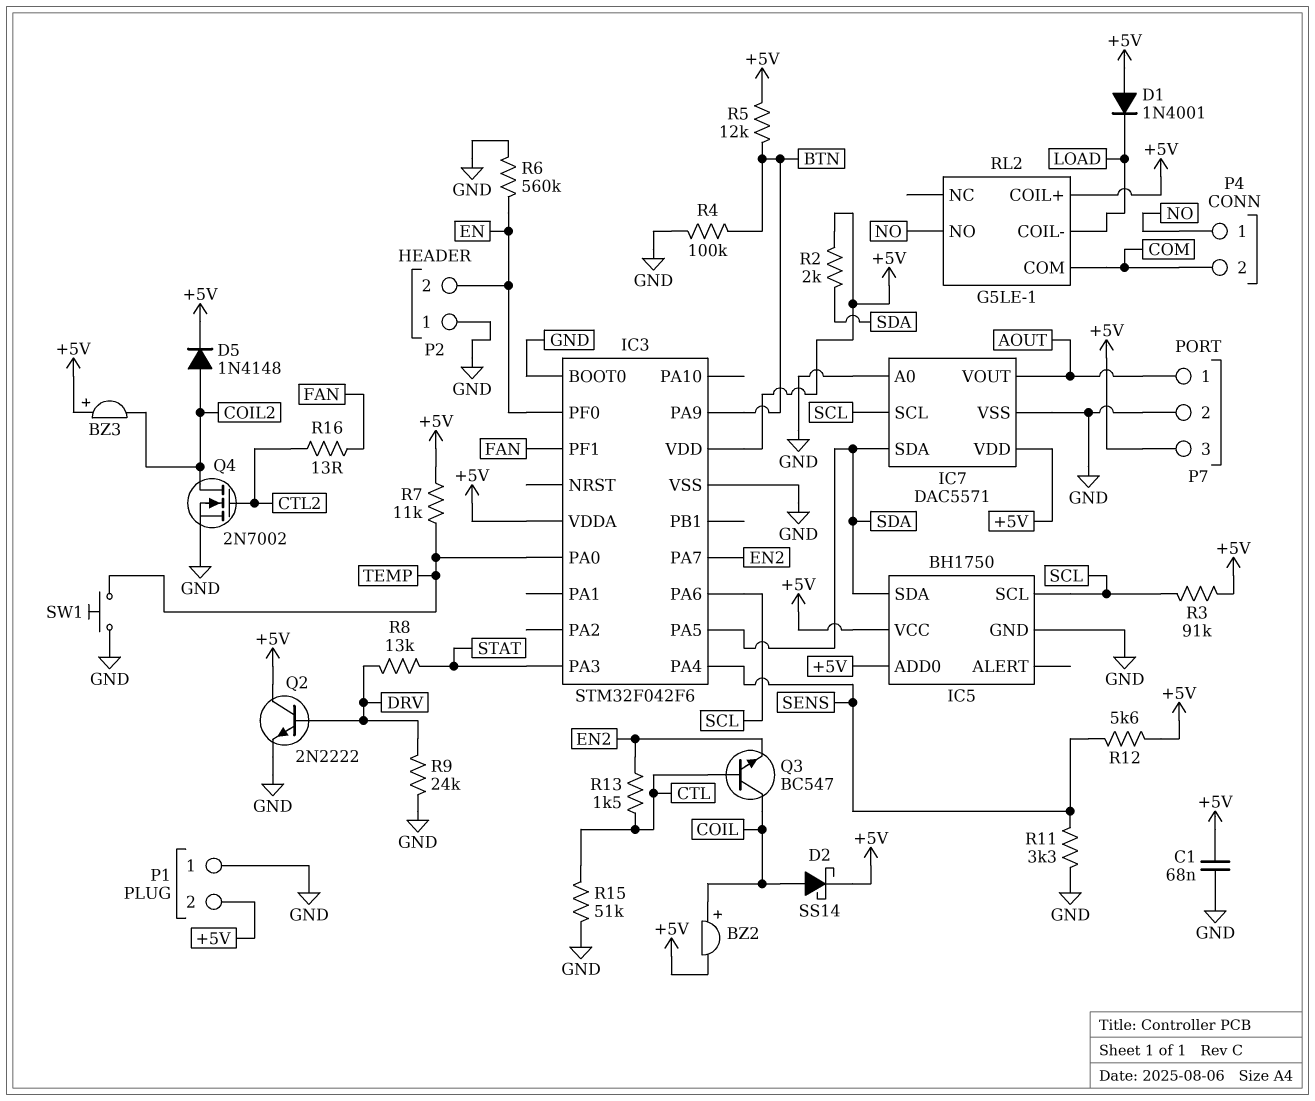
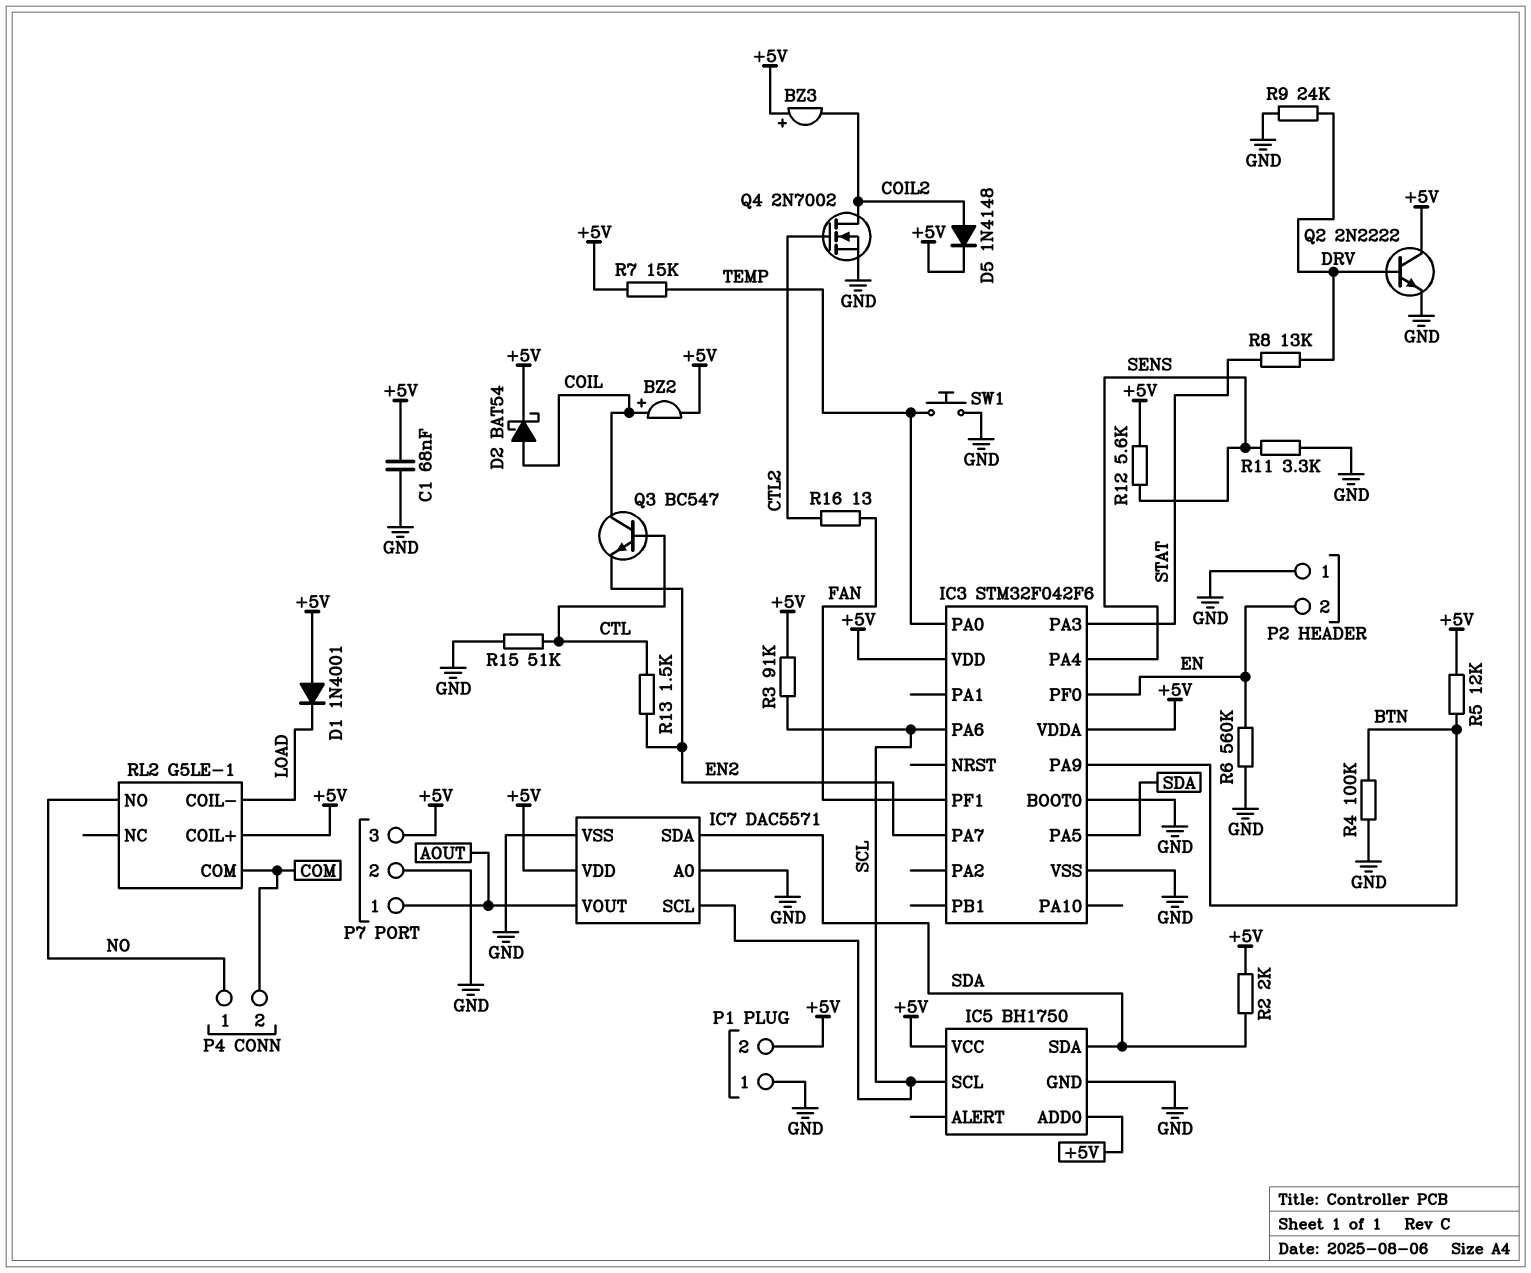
D2: schottky SS14 (A COIL, K +5V) -> schottky BAT54 (A COIL, K +5V)
R7: 11k (+5V, TEMP) -> 15k (+5V, TEMP)

